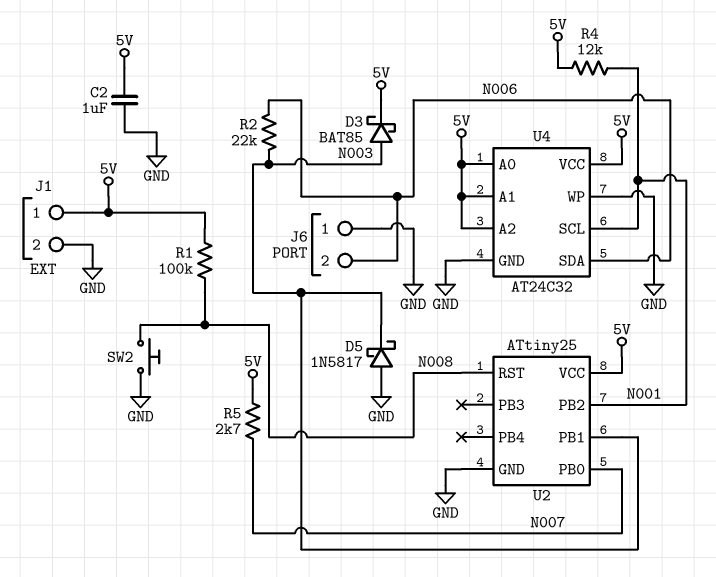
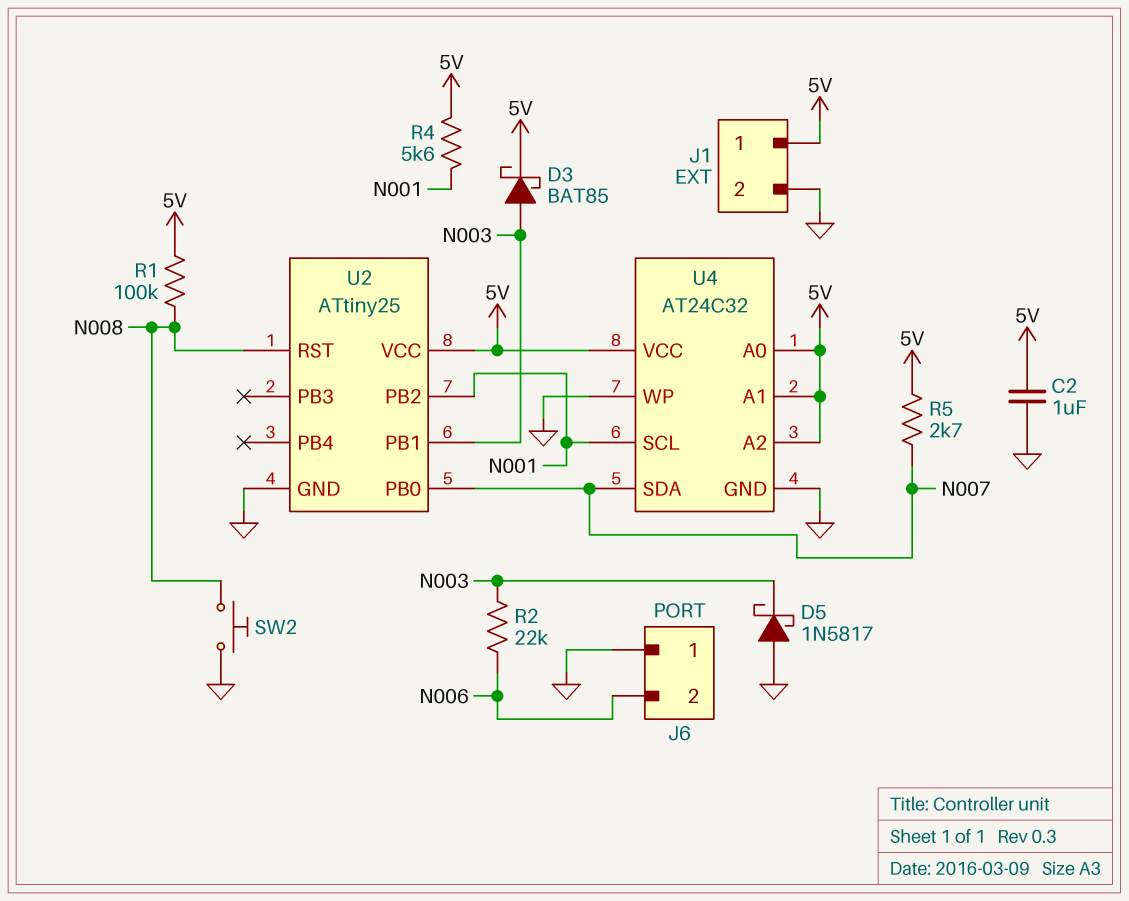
R4: 12k (5V, N001) -> 5.6k (5V, N001)
U4 pin SDA: N006 -> N007

